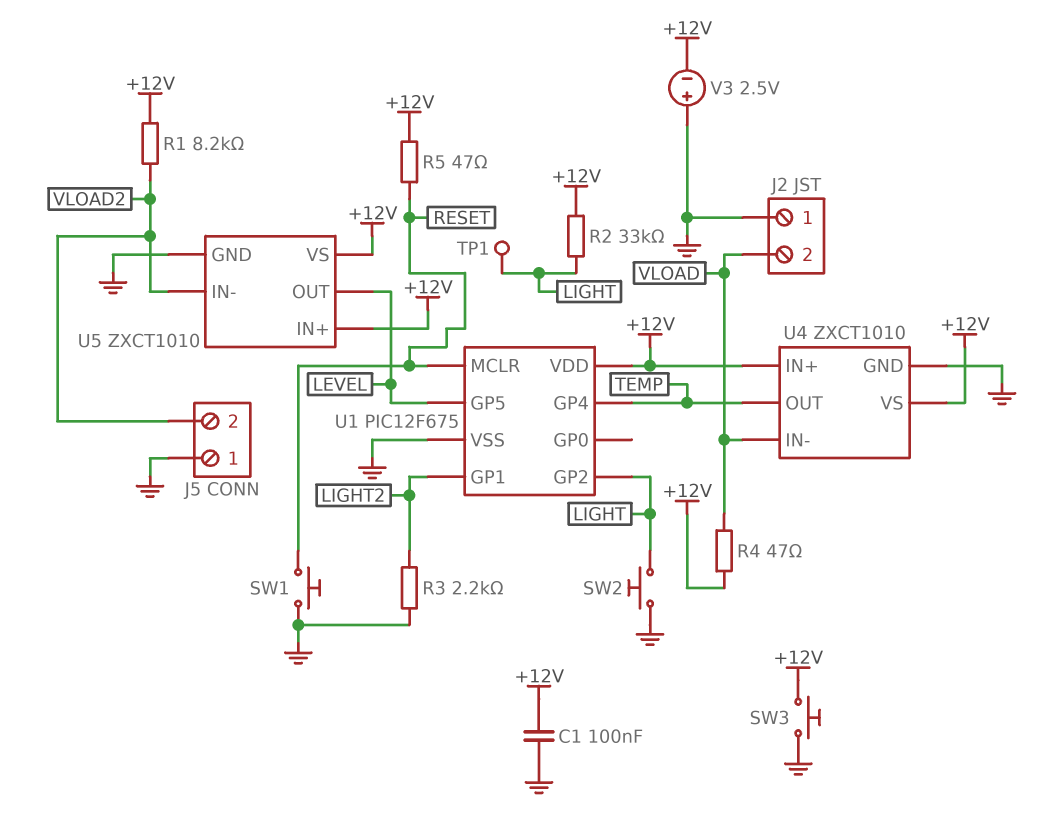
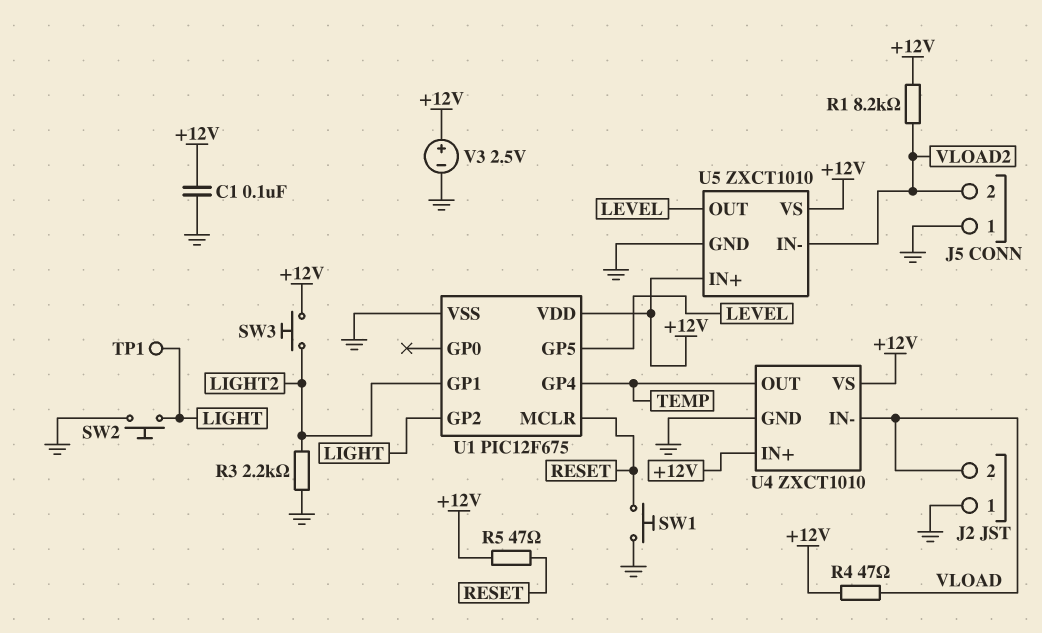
R2: 33k (+12V, LIGHT) -> none
SW3: button (+12V, GND) -> button (+12V, LIGHT2)
V3: 2.5V (plus GND, minus +12V) -> 2.5V (plus +12V, minus GND)

